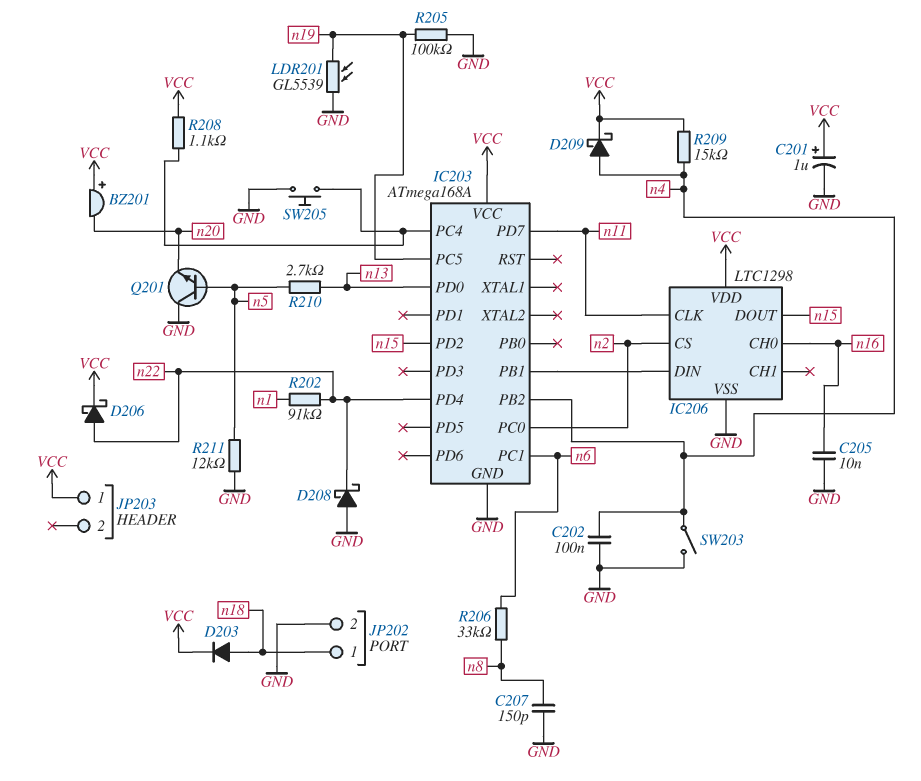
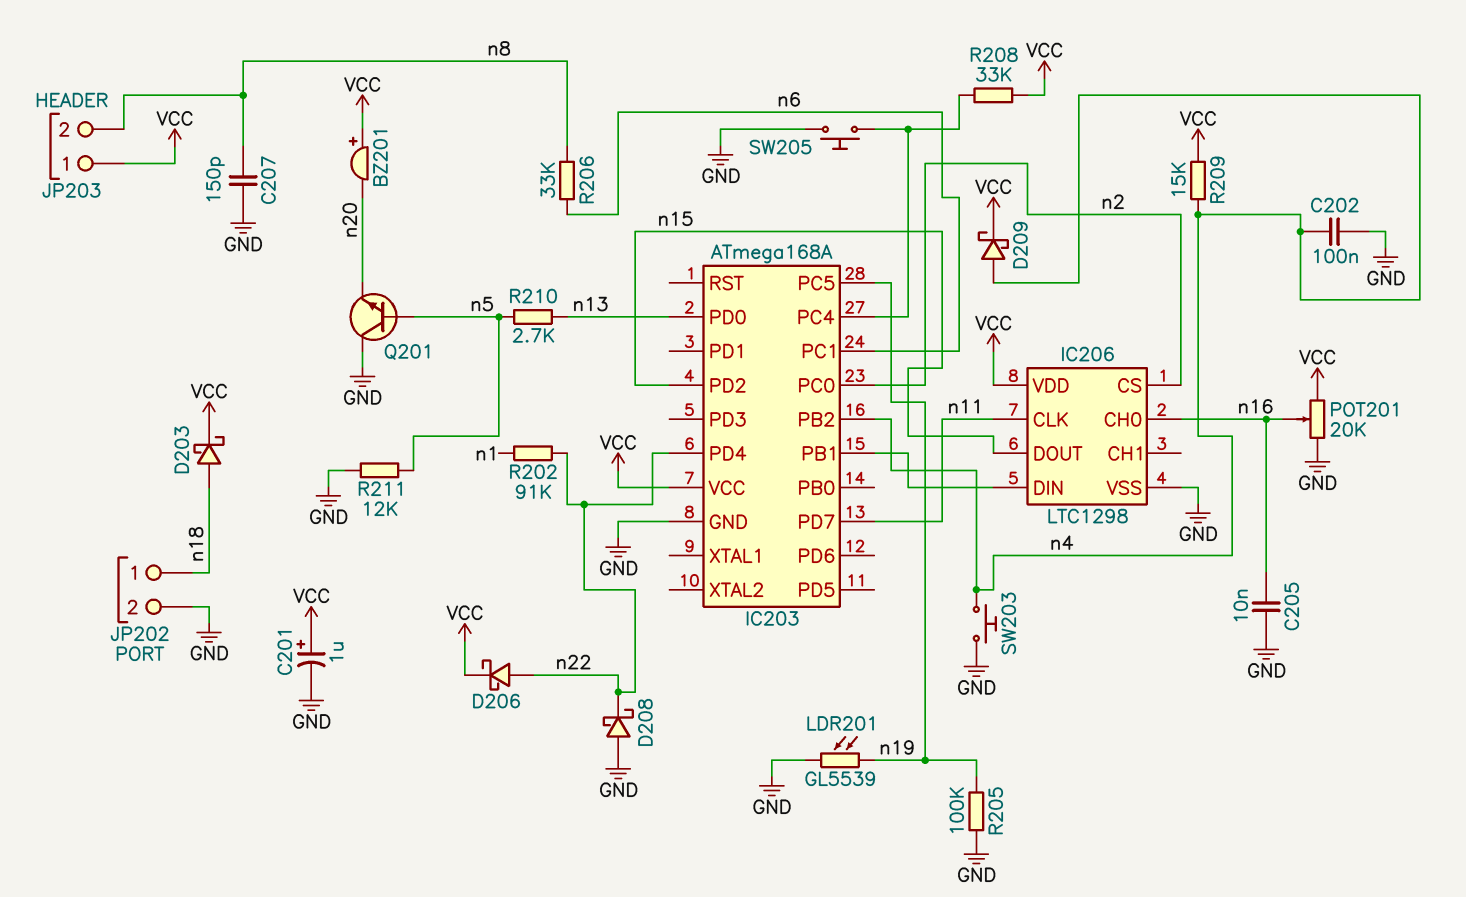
D203: diode (A n18, K VCC) -> schottky (A n18, K VCC)
JP203 pin 2: none -> n8
POT201: none -> 20k (GND, VCC, wiper n16)
R208: 1.1k (IC203/PC4, VCC) -> 33k (IC203/PC4, VCC)
SW203: switch (GND, n4) -> button (GND, n4)

